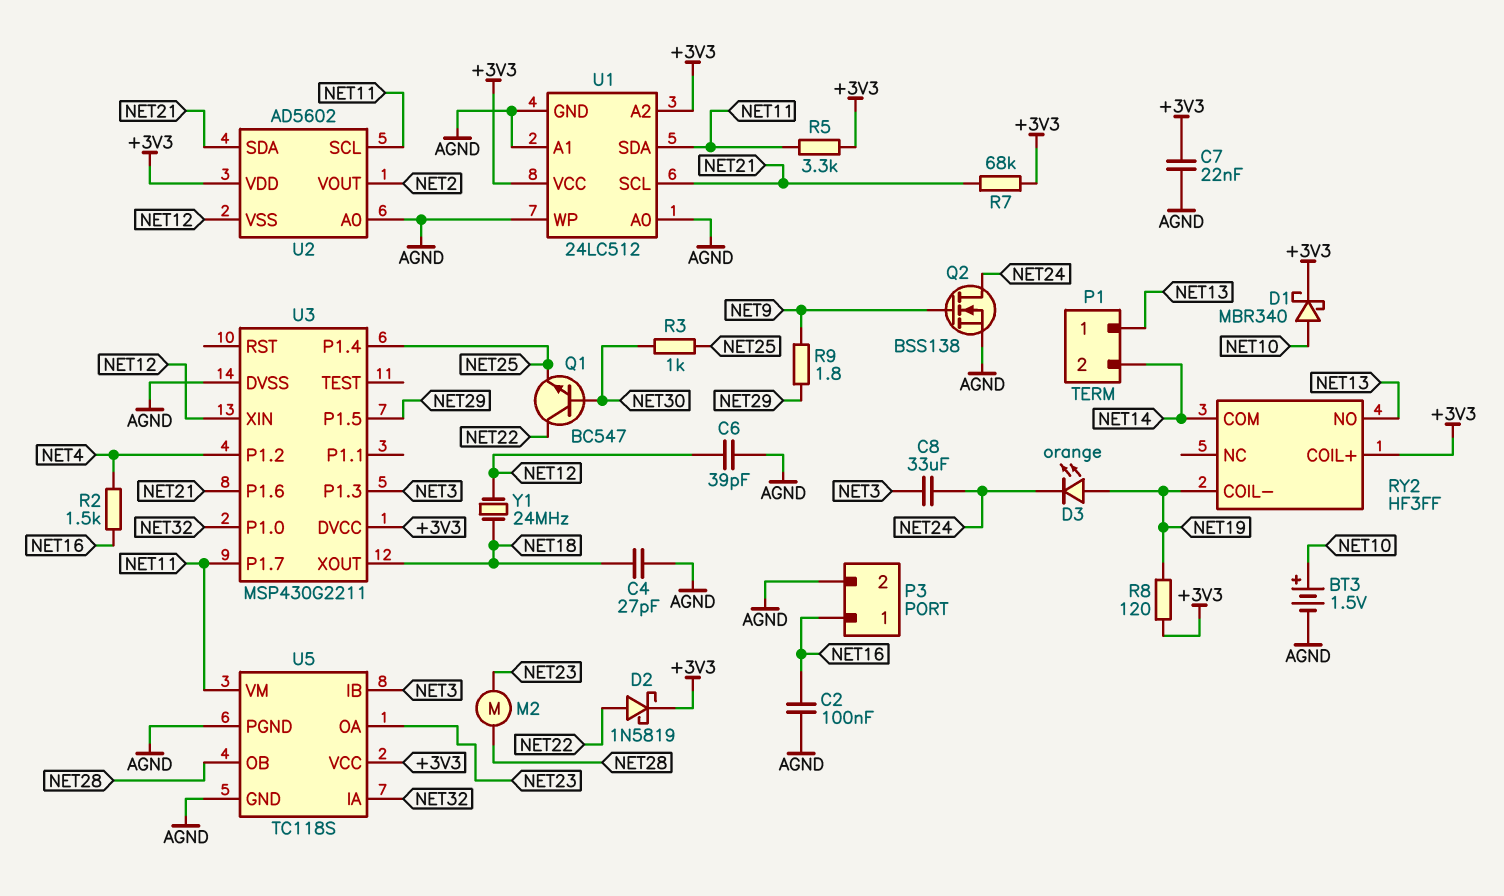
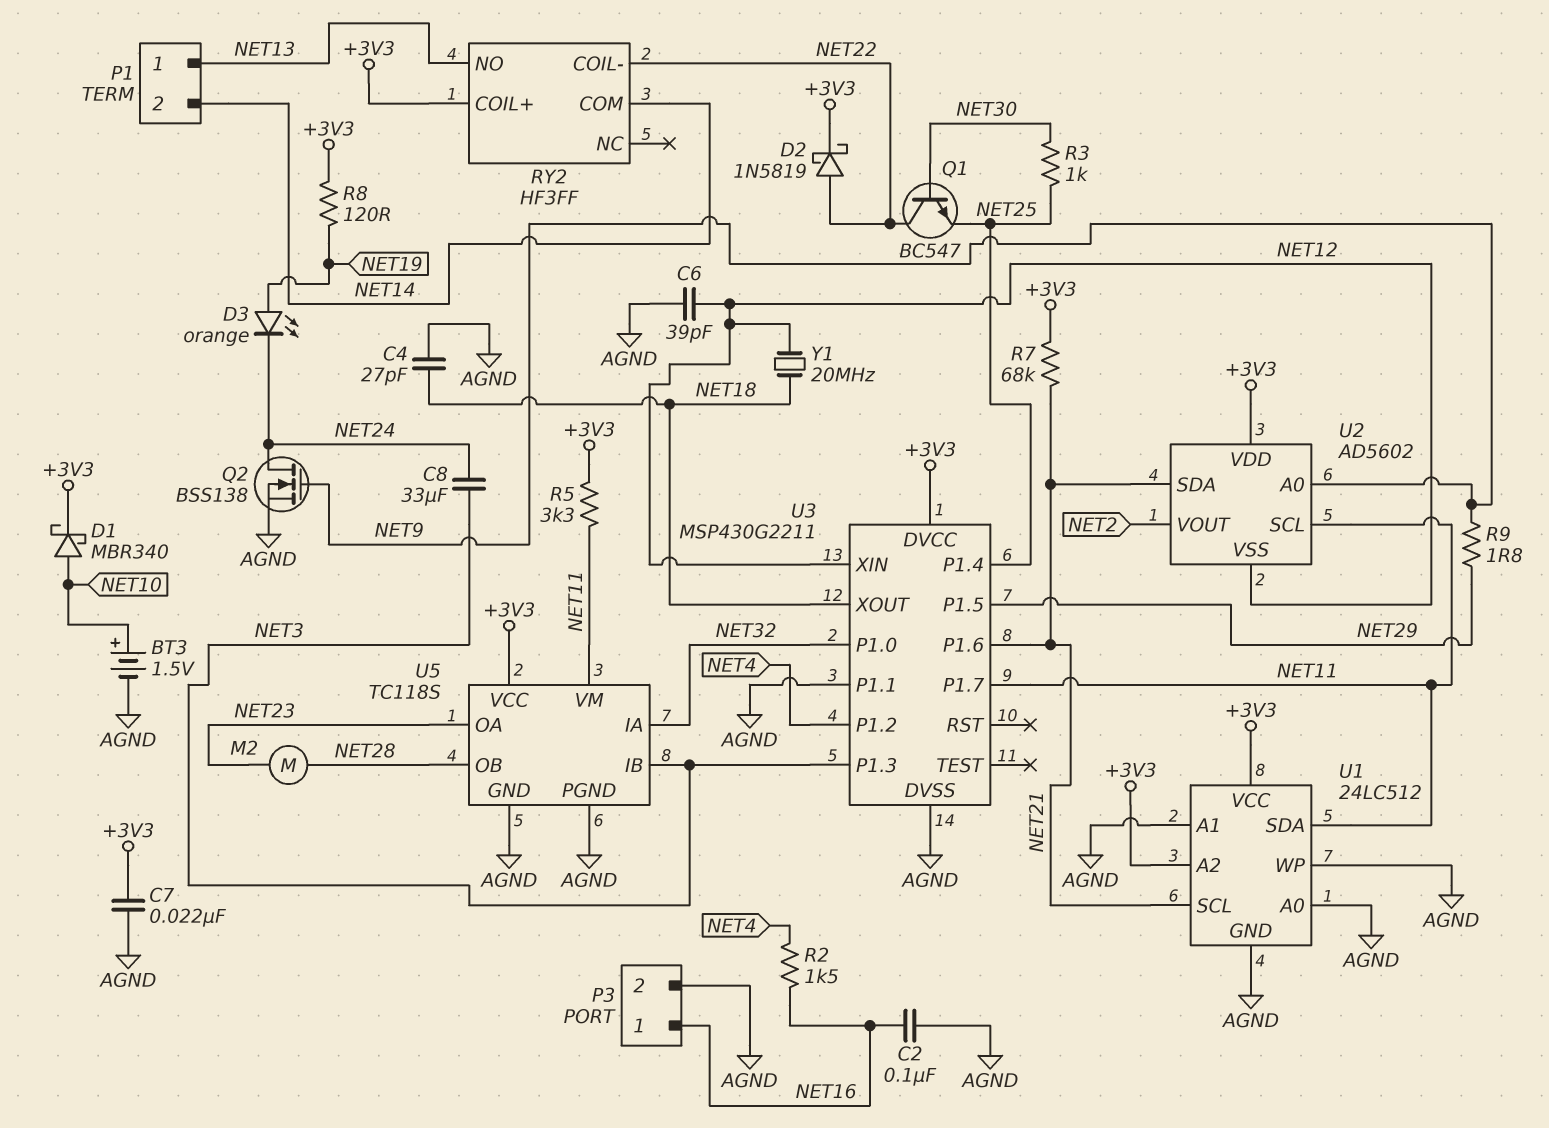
RY2 pin COIL-: NET19 -> NET22
U2 pin A0: AGND -> NET9
U3 pin P1.1: none -> AGND
Y1: 24MHz (NET12, NET18) -> 20MHz (NET12, NET18)

